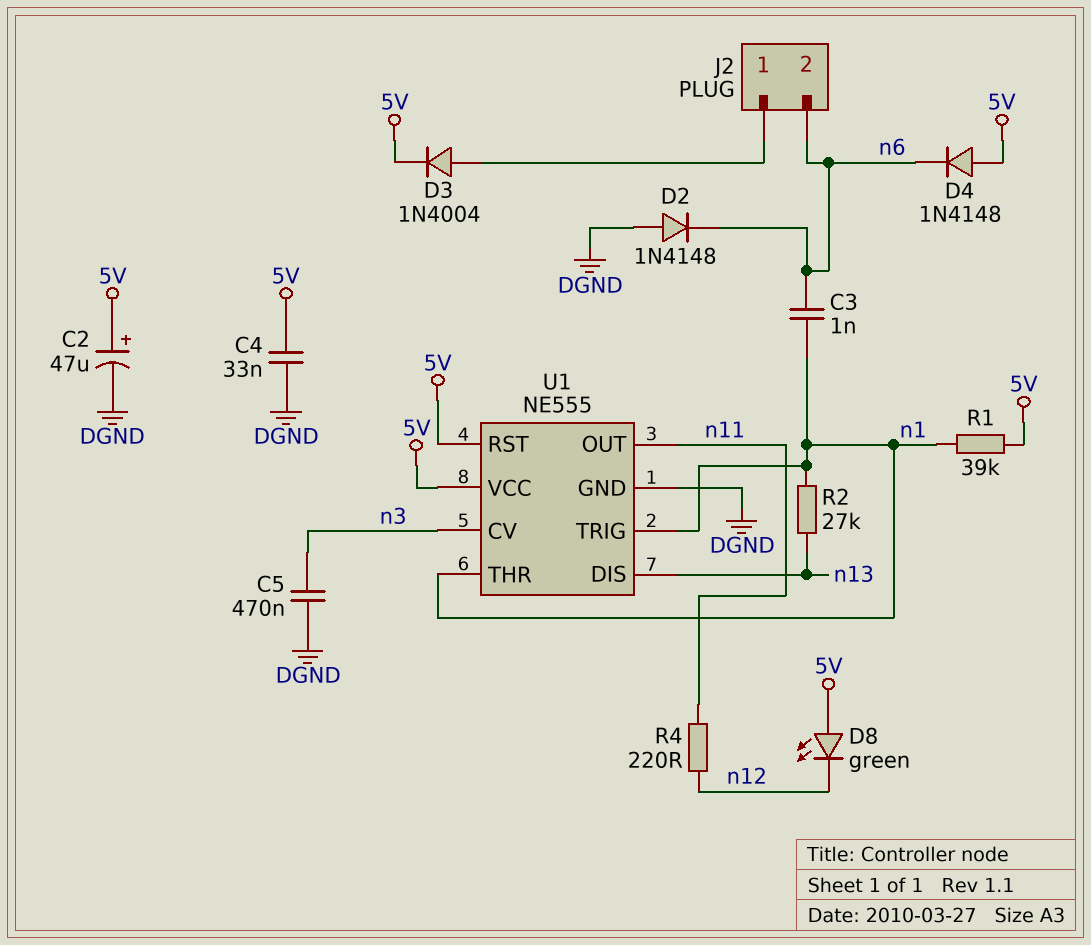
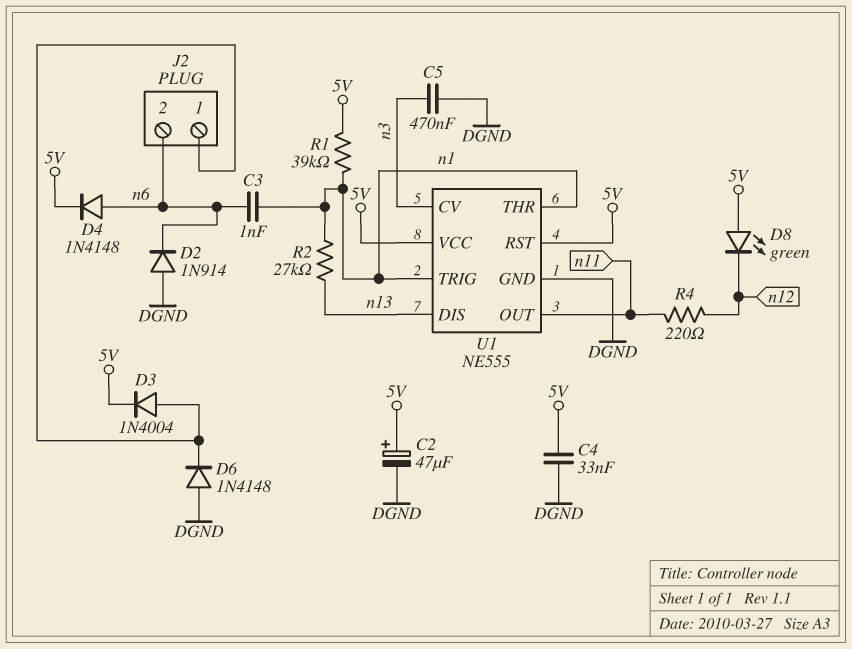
D2: diode 1N4148 (A DGND, K n6) -> diode 1N914 (A DGND, K n6)
D4: diode 1N4148 (A 5V, K n6) -> diode 1N4148 (A n6, K 5V)
D6: none -> diode 1N4148 (A DGND, K J2/1)

